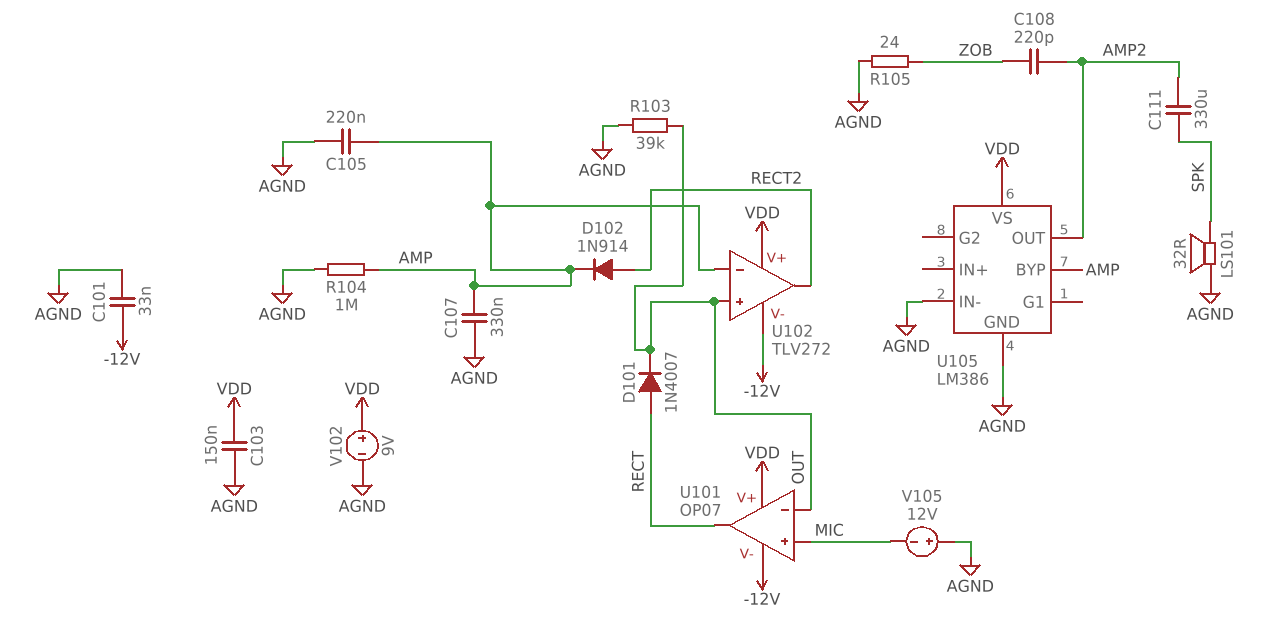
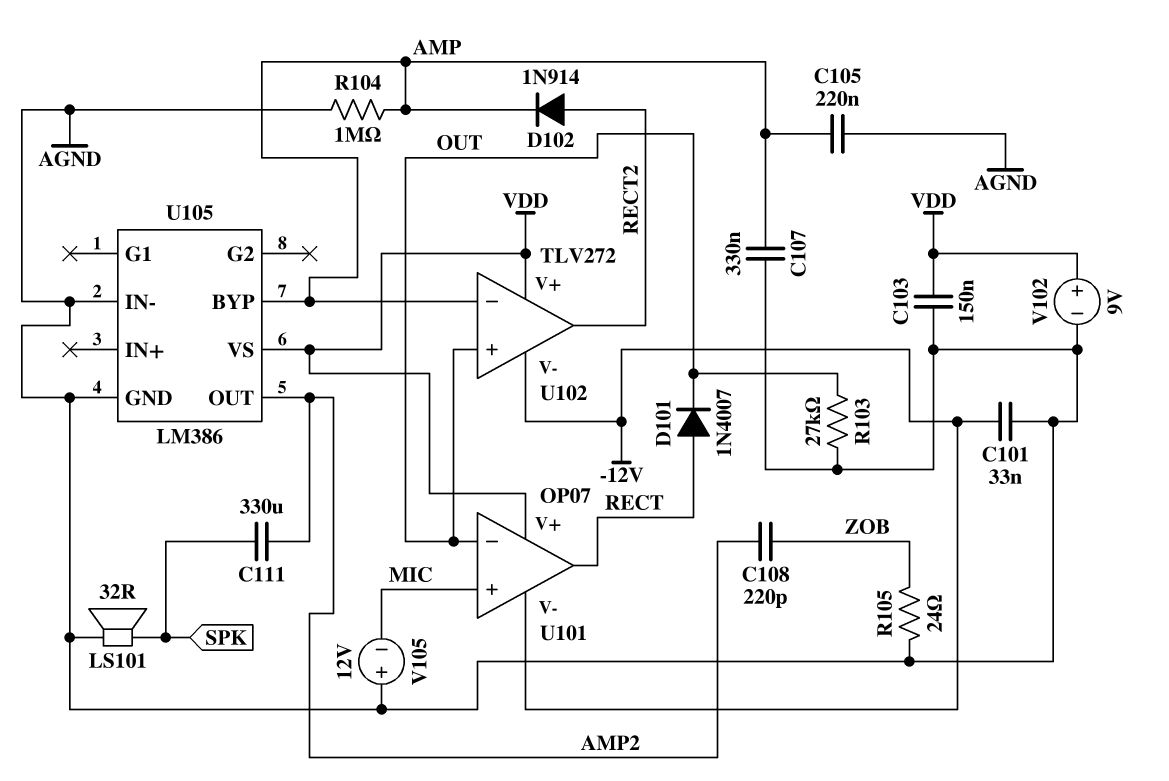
R103: 39k (AGND, OUT) -> 27k (AGND, OUT)

